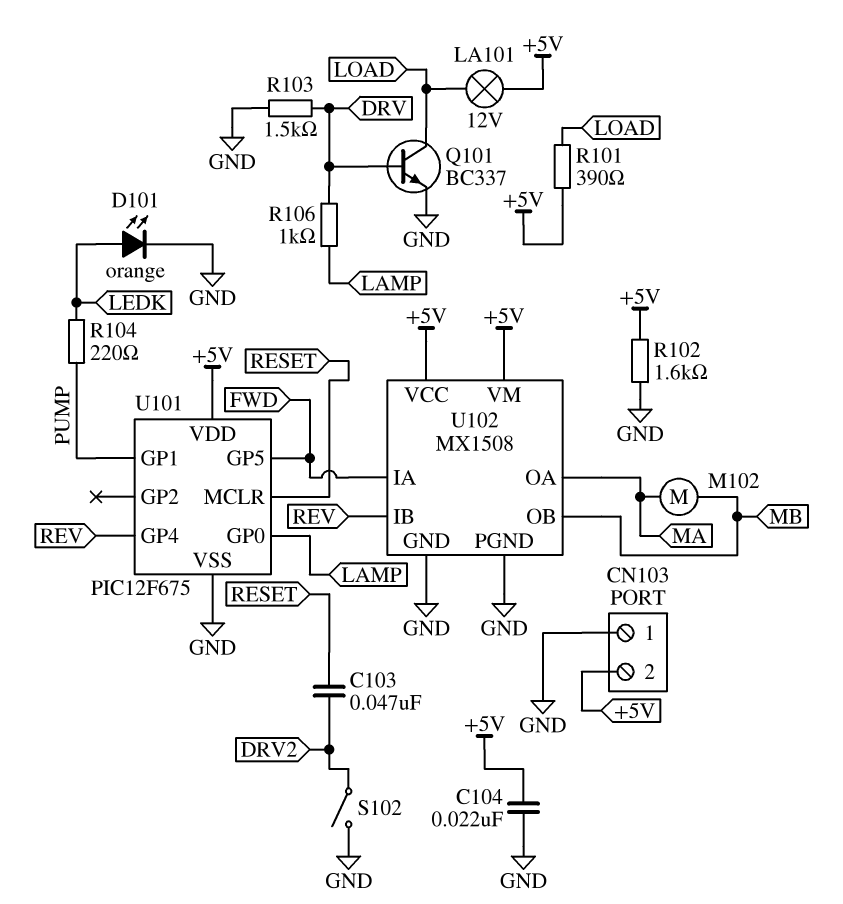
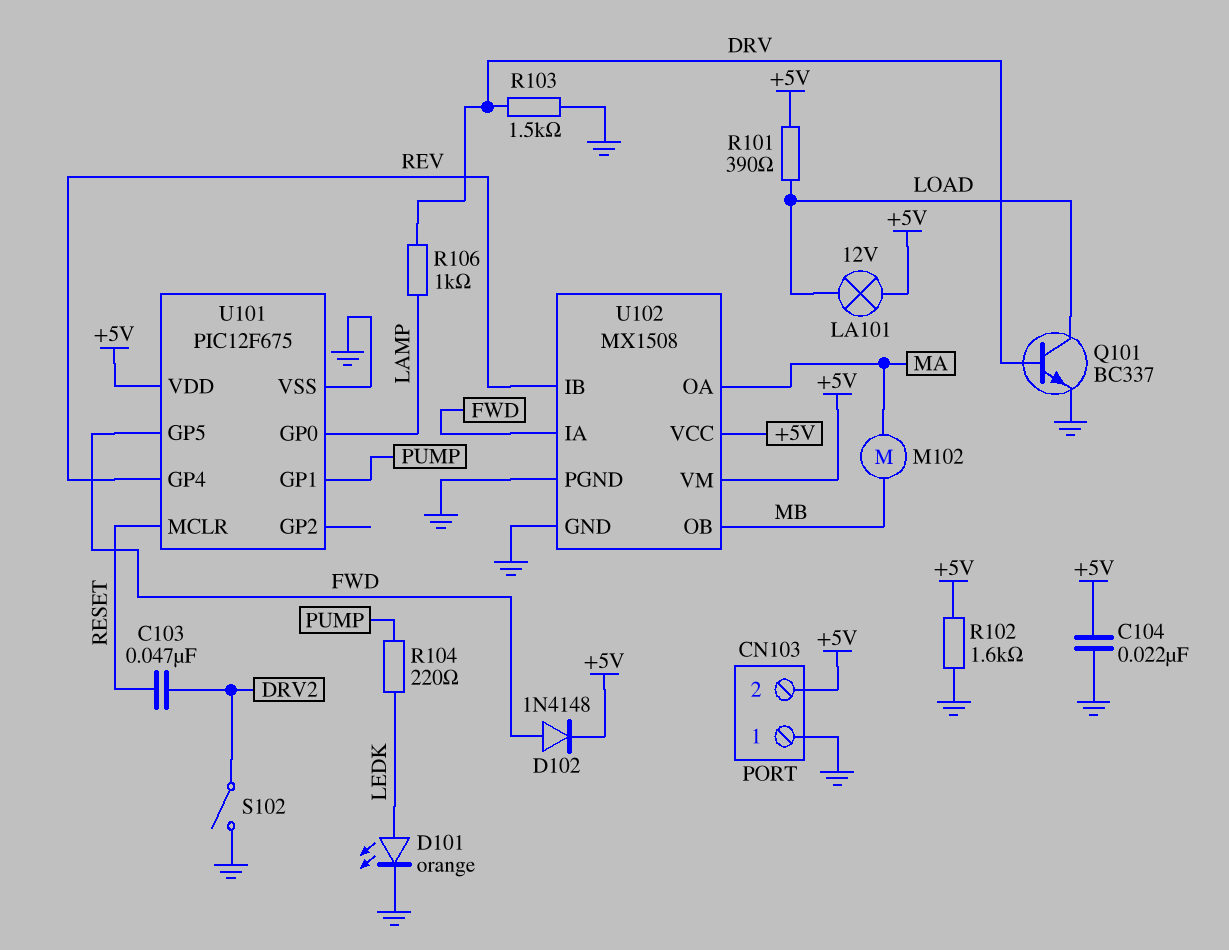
D102: none -> diode 1N4148 (A FWD, K +5V)

